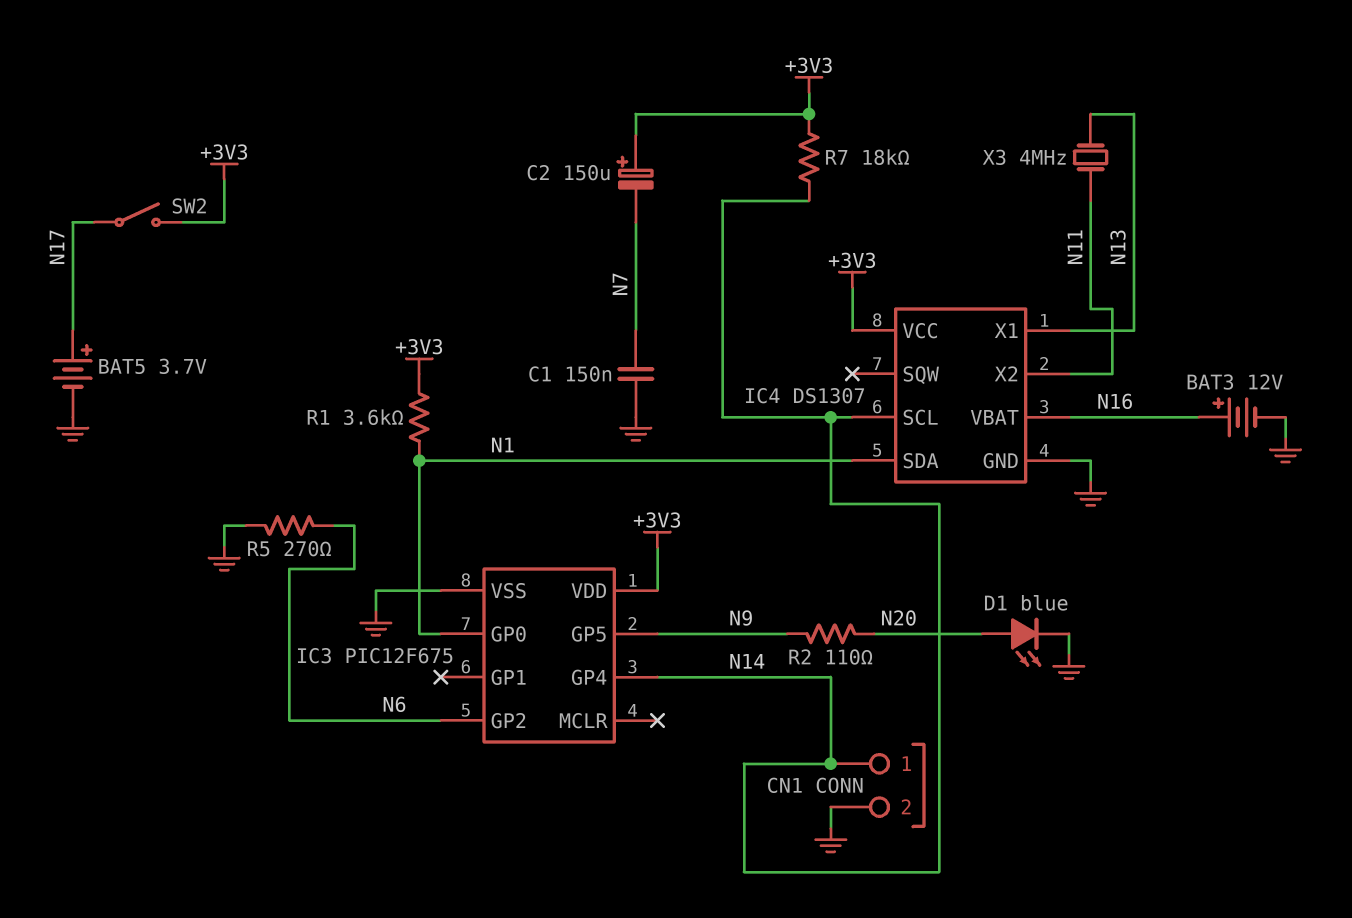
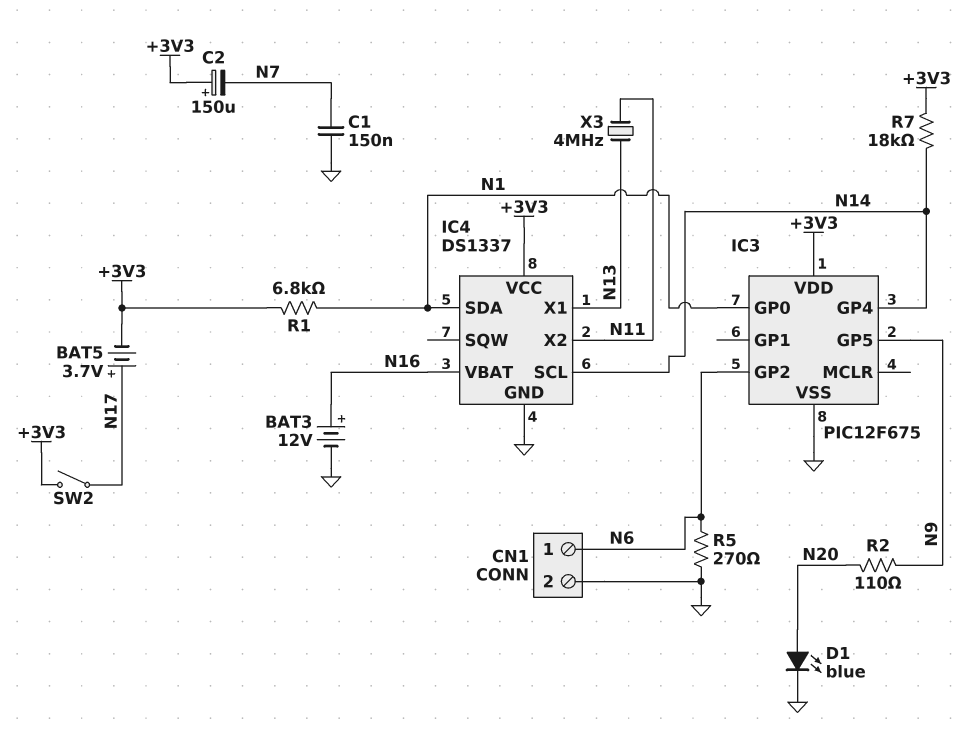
BAT5: 3.7V (plus N17, minus GND) -> 3.7V (plus N17, minus +3V3)
CN1 pin 1: N14 -> N6
IC4: DS1307 -> DS1337
R1: 3.6k (+3V3, N1) -> 6.8k (+3V3, N1)

